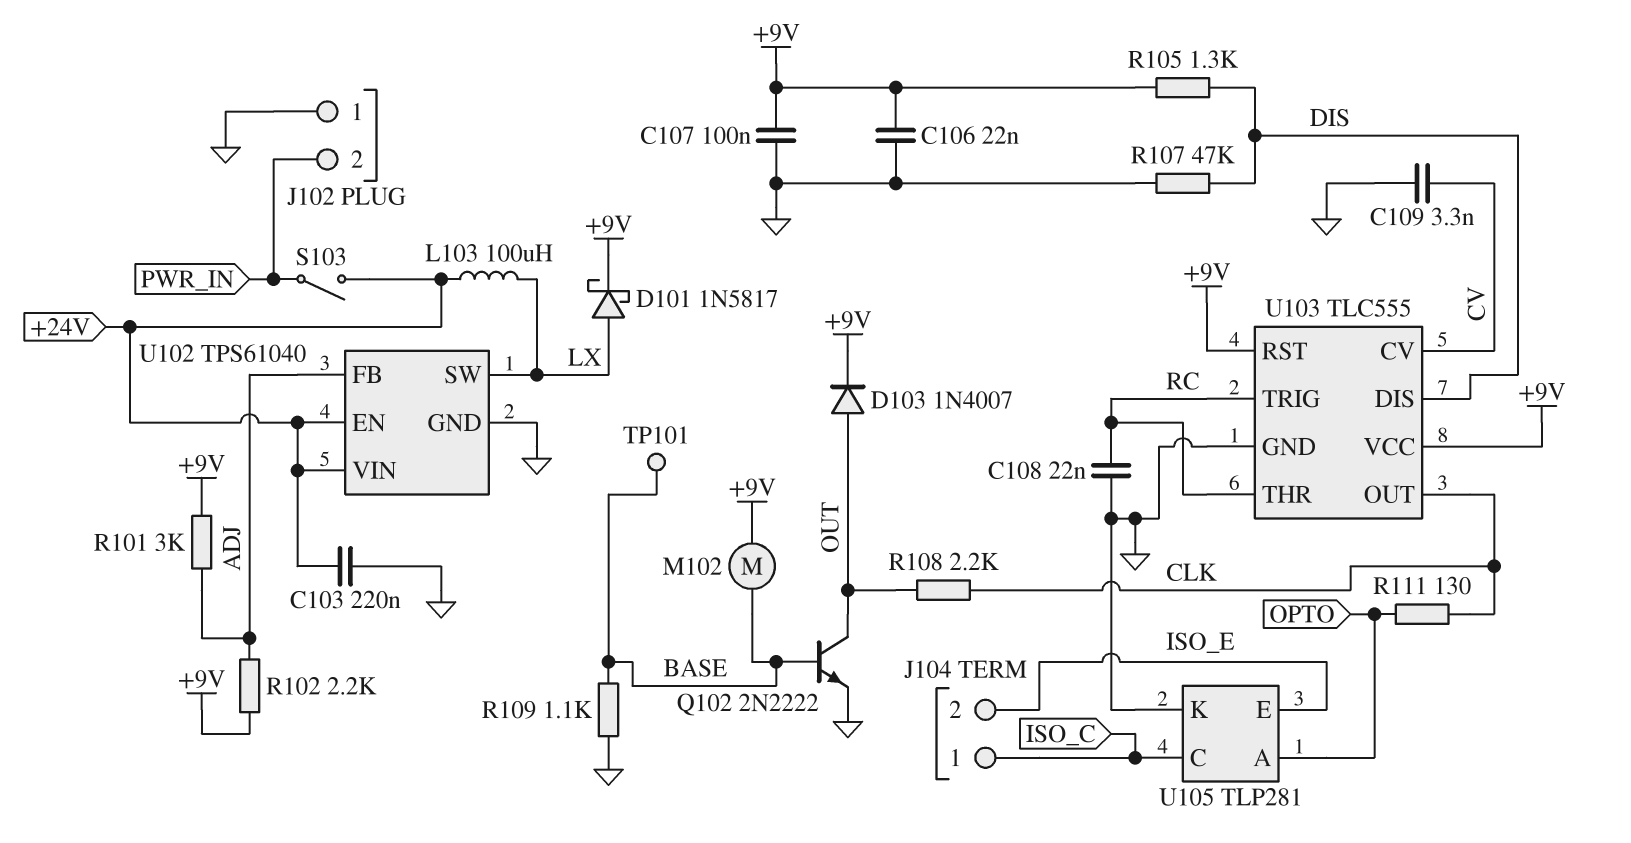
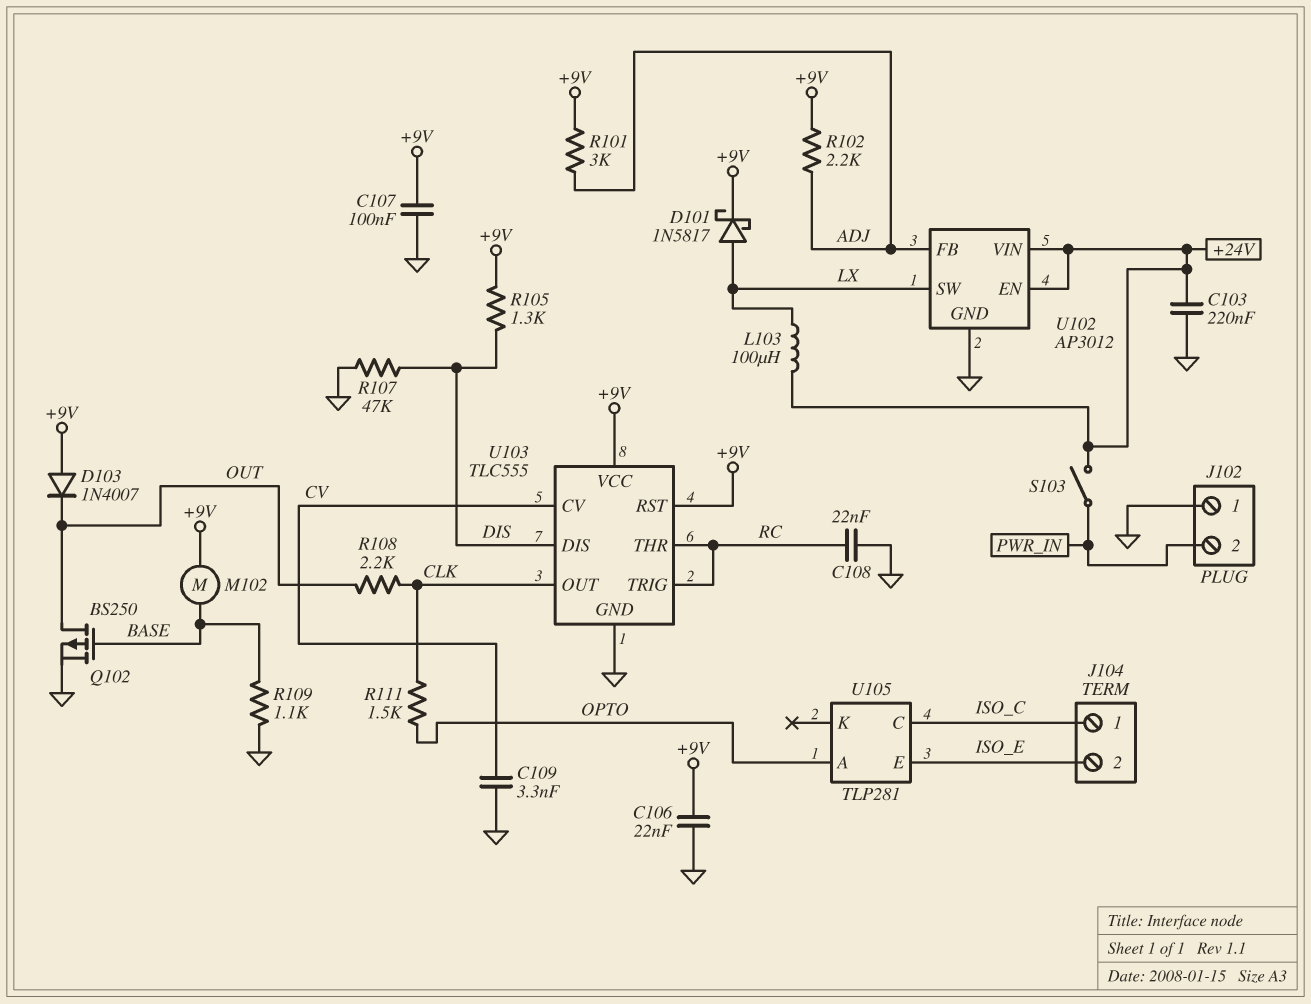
D103: diode 1N4007 (A OUT, K +9V) -> diode 1N4007 (A +9V, K OUT)
Q102: NPN 2N2222 (B BASE, C OUT, E GND) -> PMOS BS250 (G BASE, D OUT, S GND)
R111: 130 (CLK, OPTO) -> 1.5k (CLK, OPTO)
TP101: test point (BASE) -> none
U102: TPS61040 -> AP3012
U105 pin K: GND -> none

